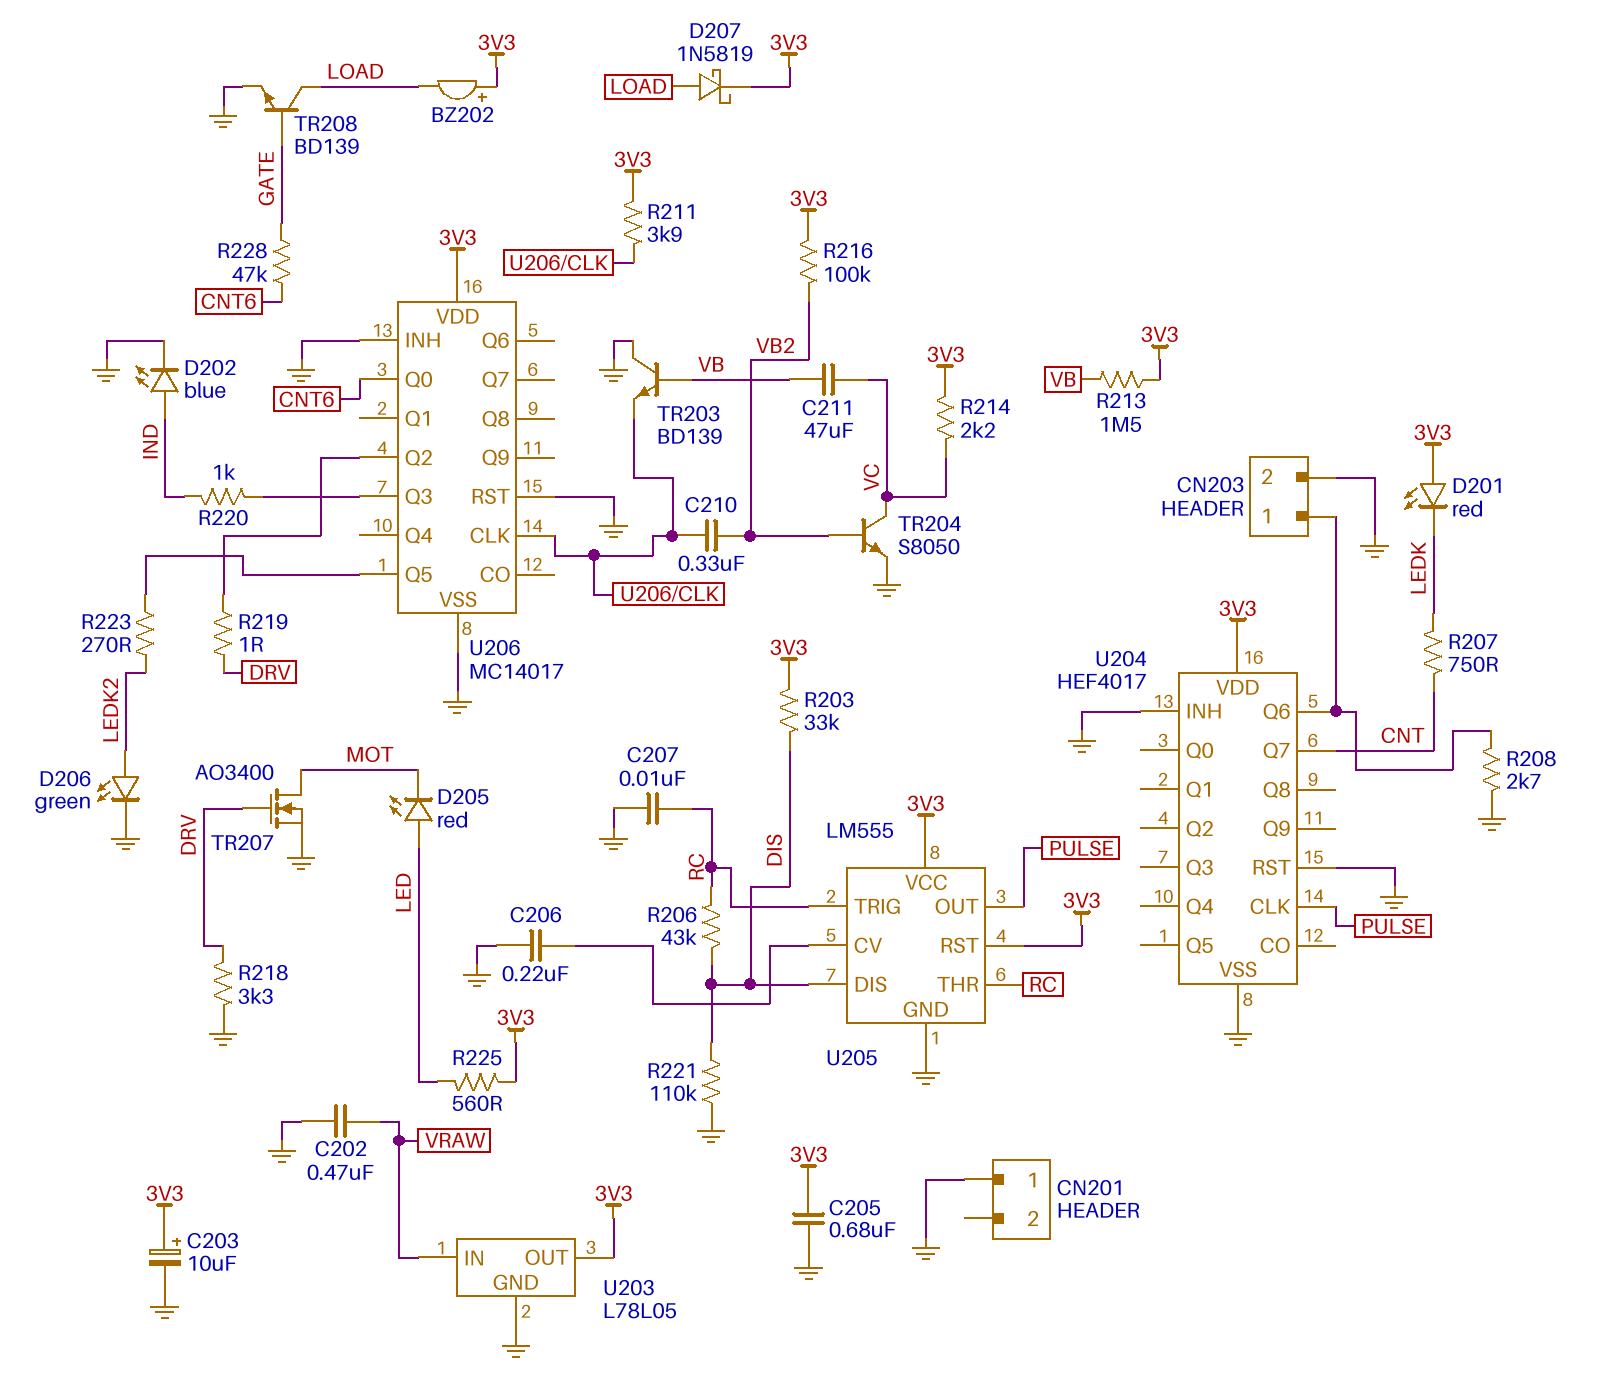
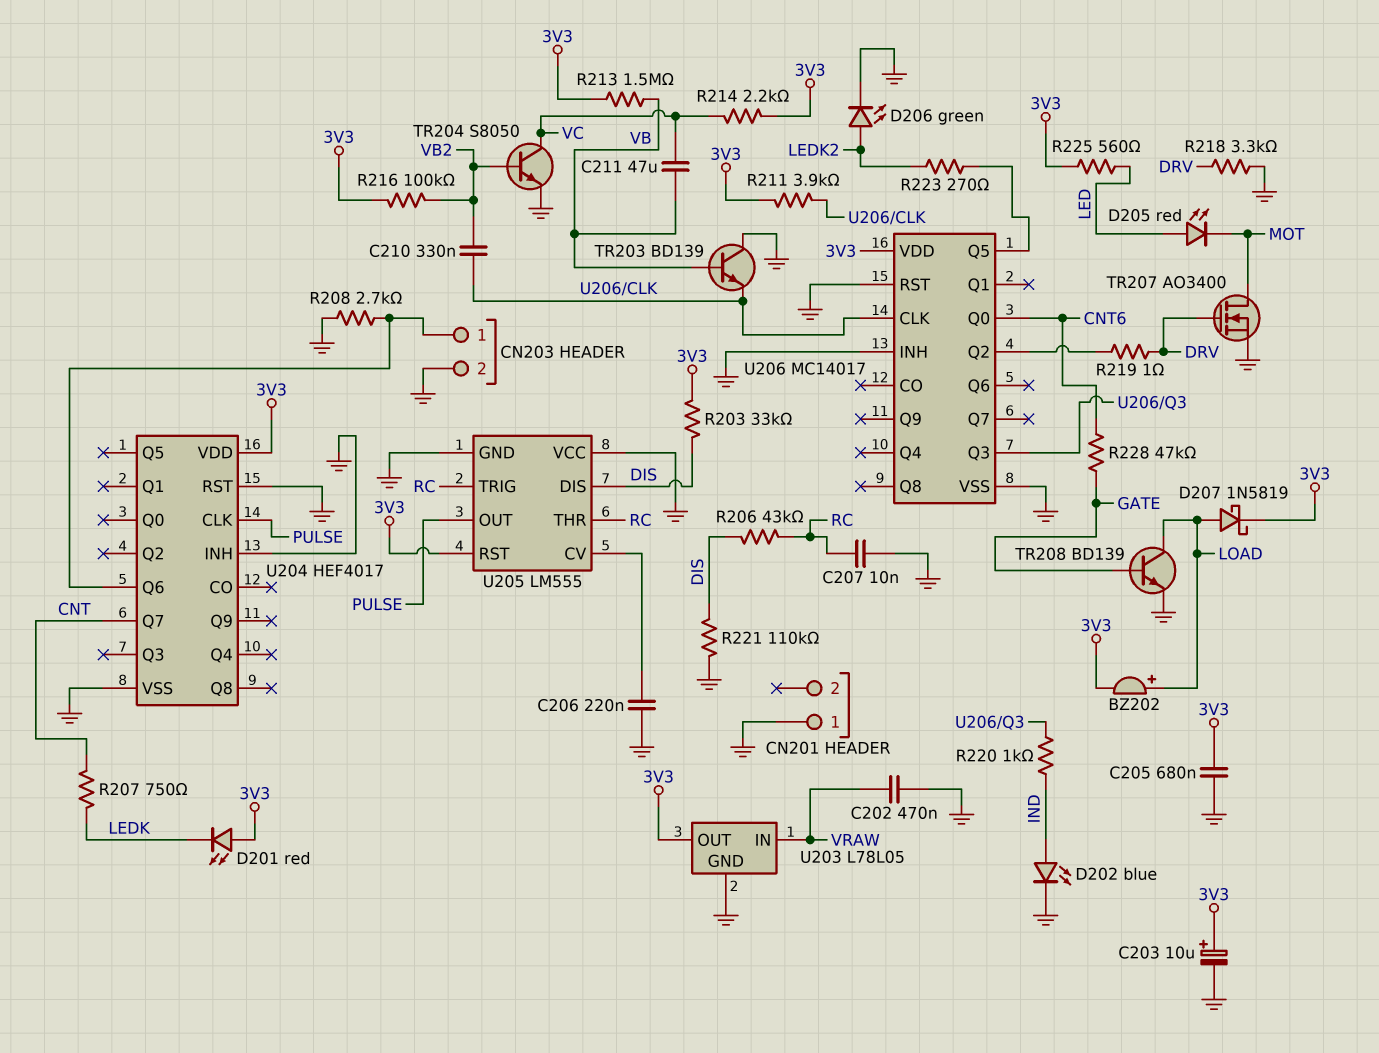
BZ202: buzzer (plus 3V3, minus LOAD) -> buzzer (plus LOAD, minus 3V3)
U205 pin VCC: 3V3 -> GND

